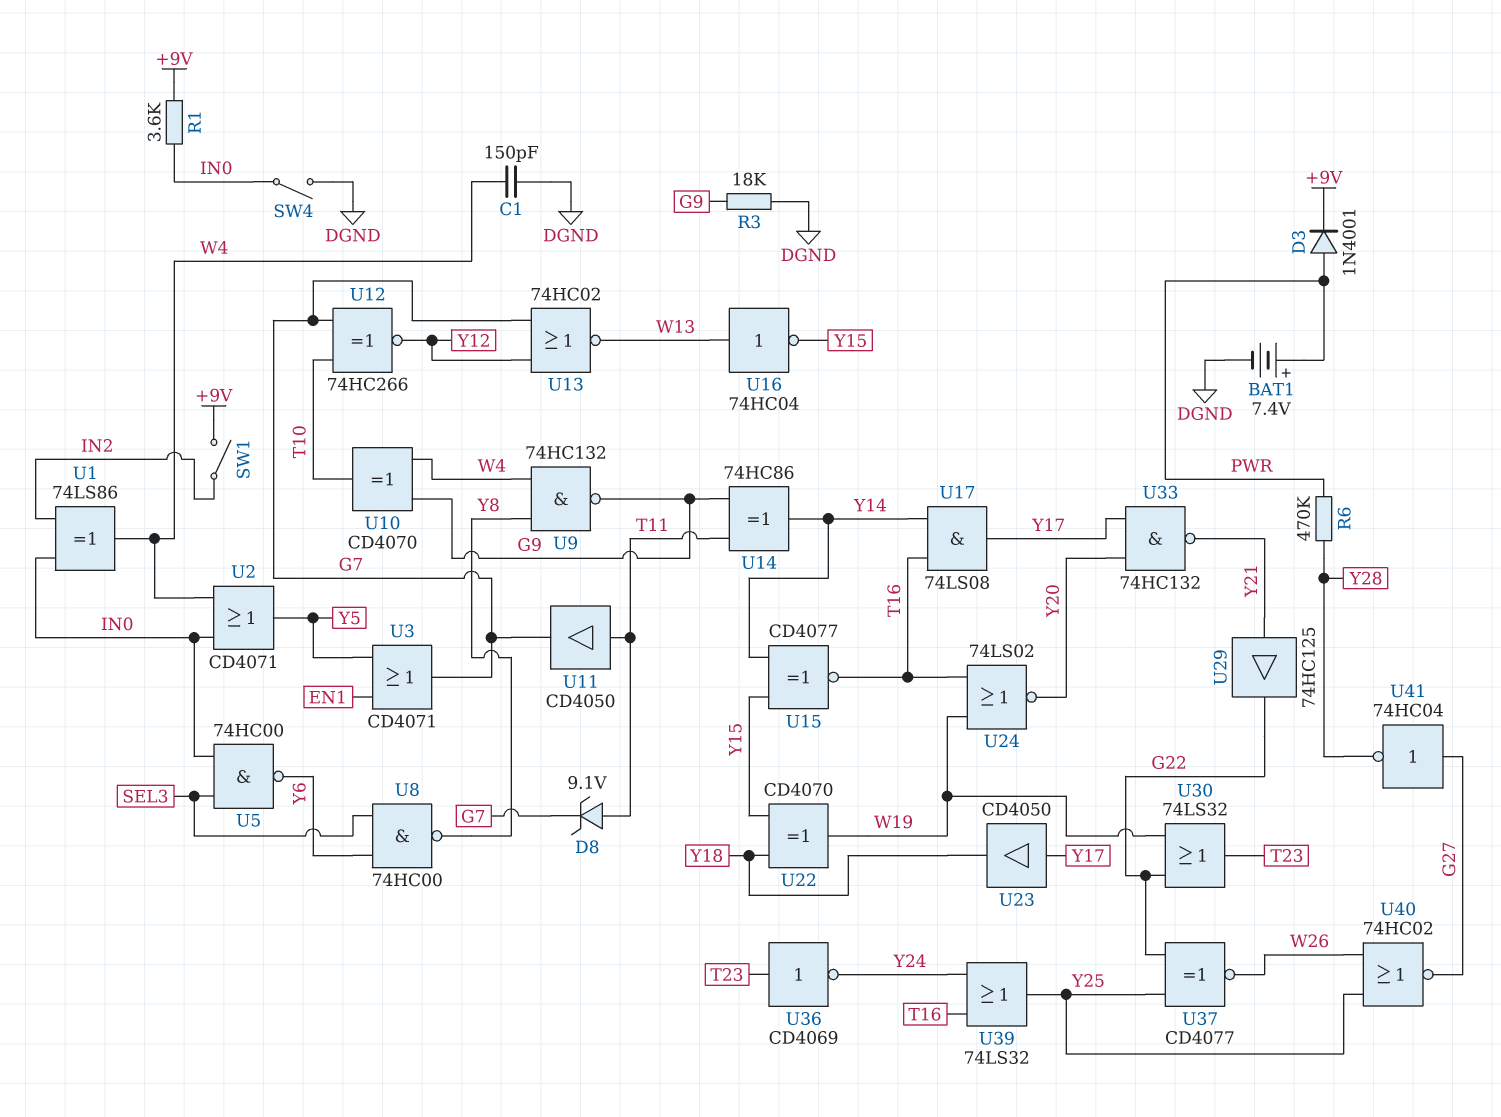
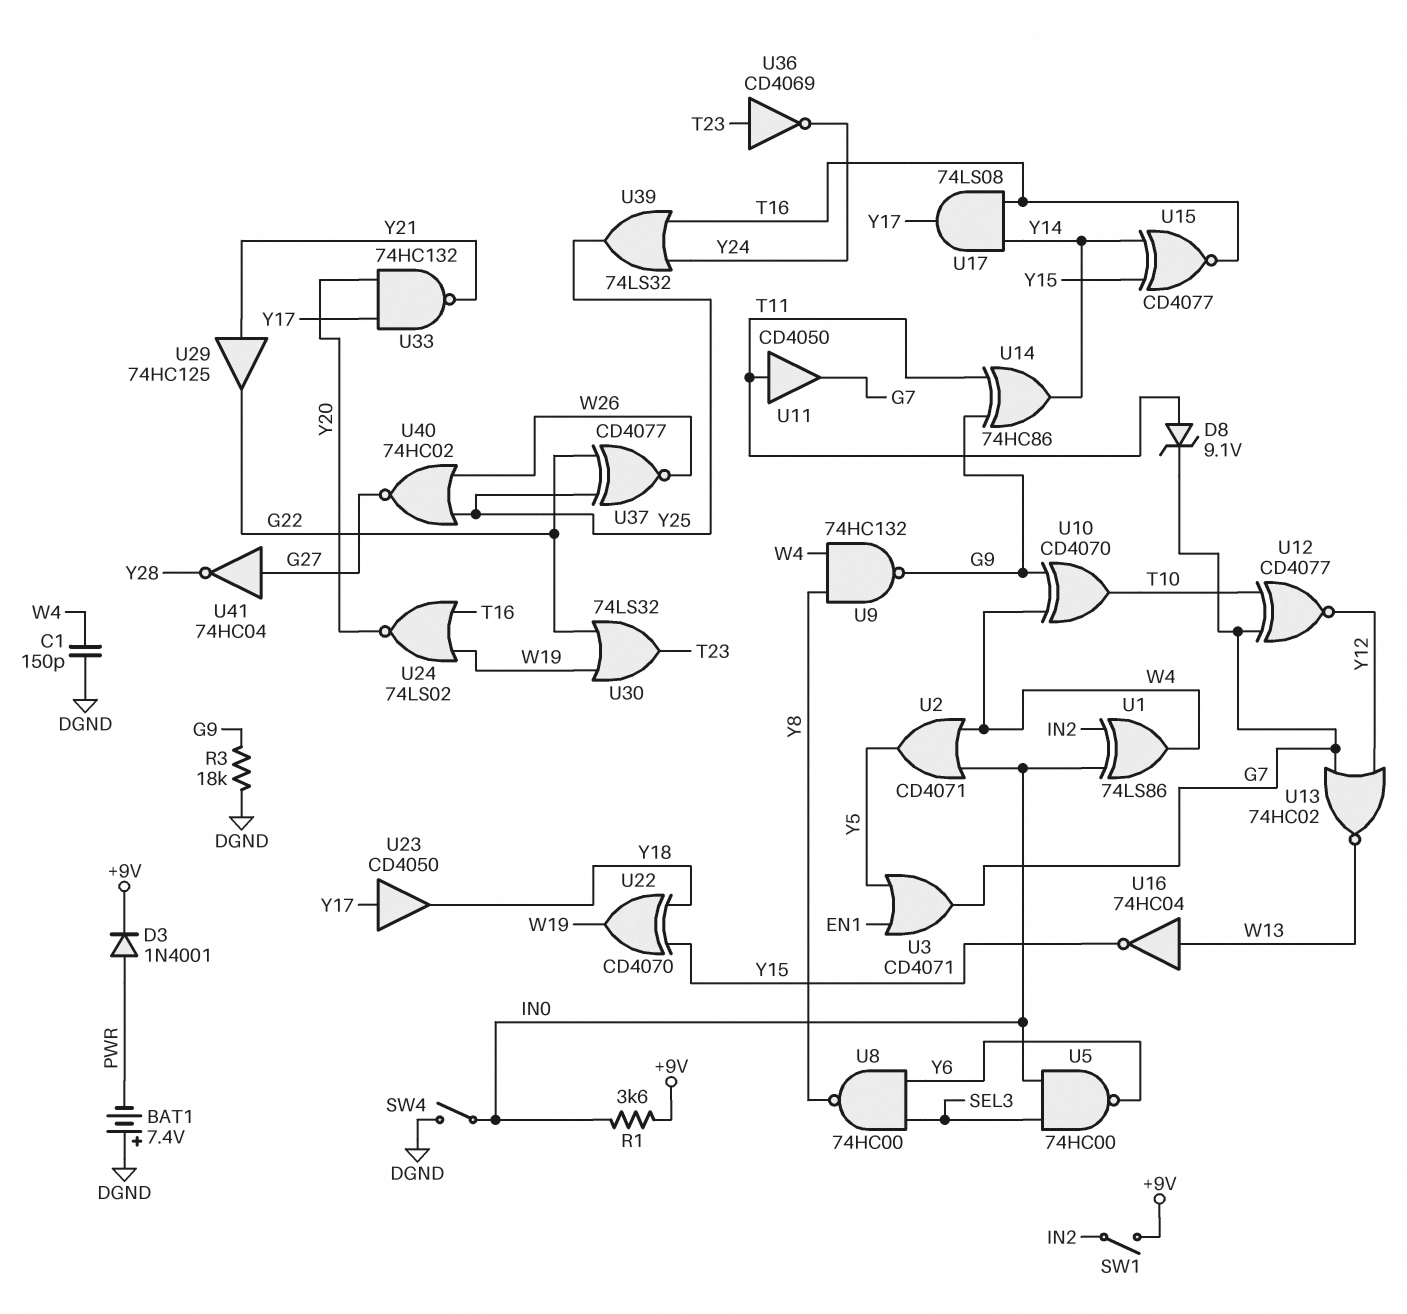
BAT1: 7.4V (plus PWR, minus DGND) -> 7.4V (plus DGND, minus PWR)
R6: 470k (PWR, Y28) -> none
U12: XNOR 74HC266 (in G7, in T10, out Y12) -> XNOR CD4077 (in G7, in T10, out Y12)

